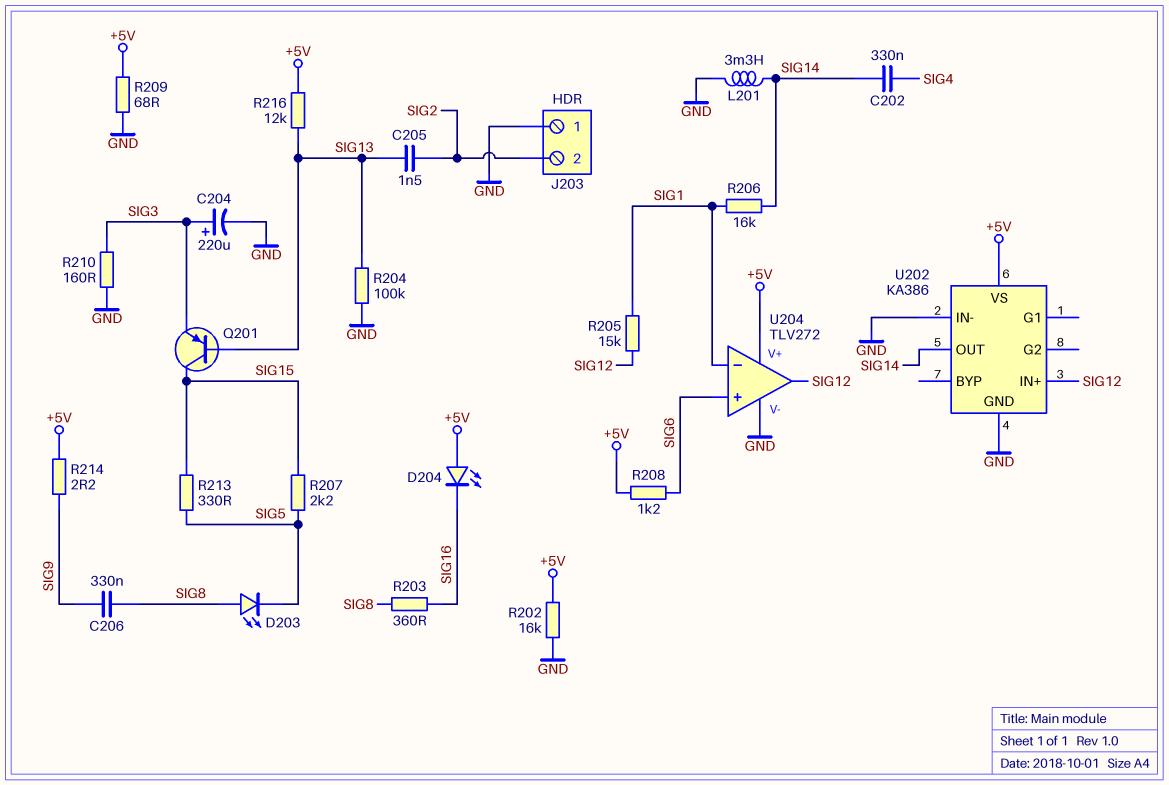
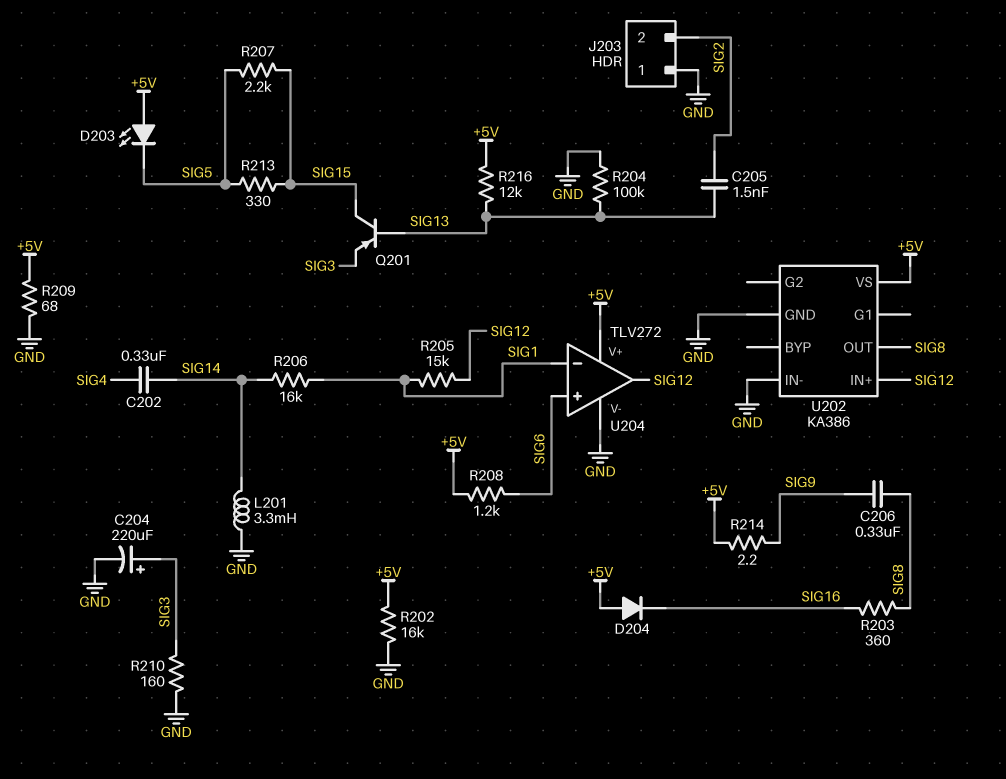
D203: LED (A SIG8, K SIG5) -> LED (A +5V, K SIG5)
D204: LED (A +5V, K SIG16) -> diode (A +5V, K SIG16)
U202 pin OUT: SIG14 -> SIG8

